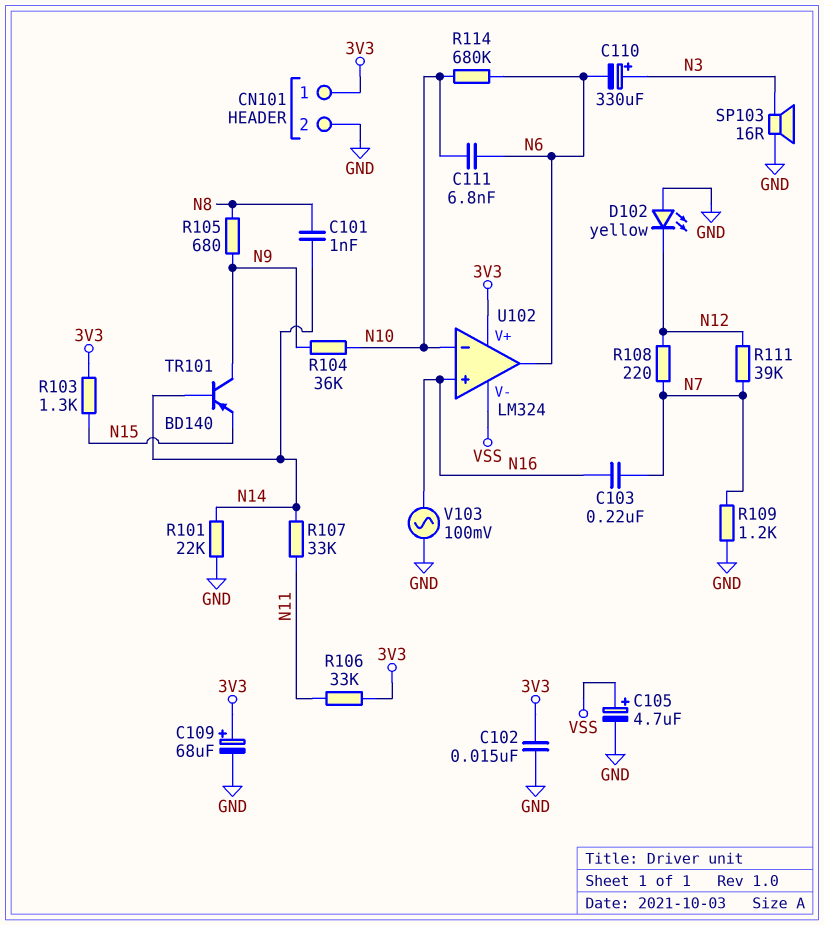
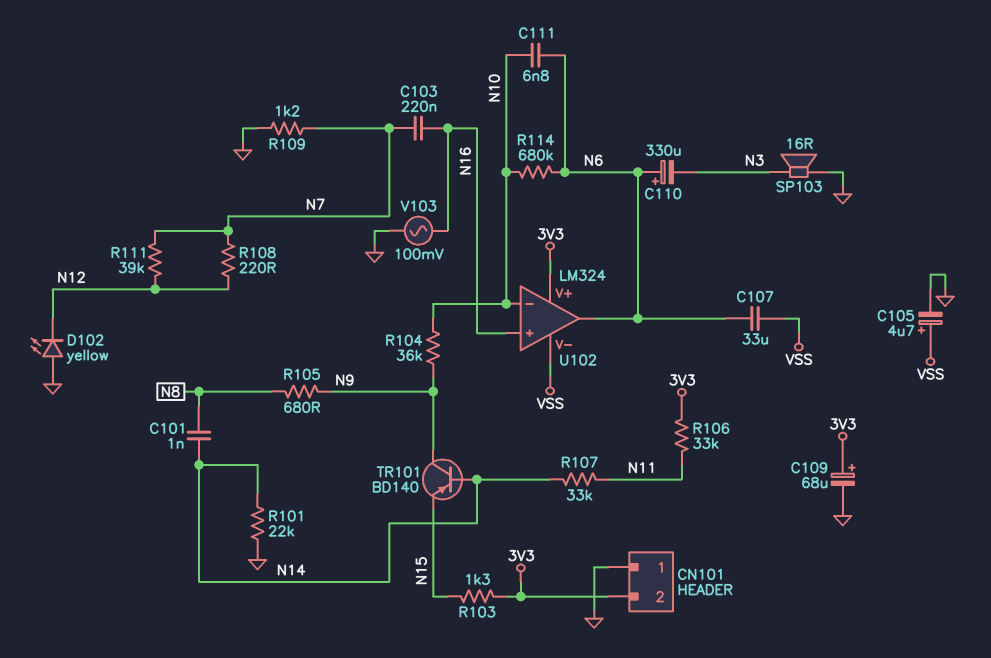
C102: 15nF (3V3, GND) -> none
C107: none -> 33uF (N6, VSS)
C110: 330uF (plus N3, minus N6) -> 330uF (plus N6, minus N3)
CN101 pin 1: 3V3 -> GND
CN101 pin 2: GND -> 3V3

